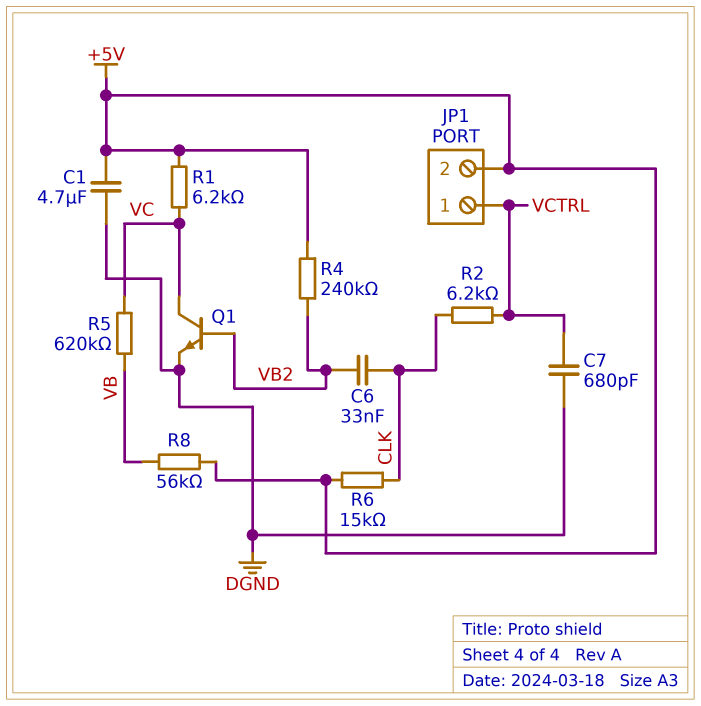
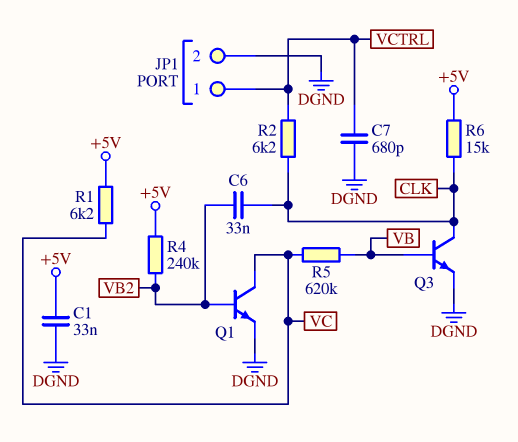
C1: 4.7uF (+5V, DGND) -> 33nF (+5V, DGND)
JP1 pin 2: +5V -> DGND
Q3: none -> NPN (B VB, C CLK, E DGND)
R8: 56k (+5V, VB) -> none

